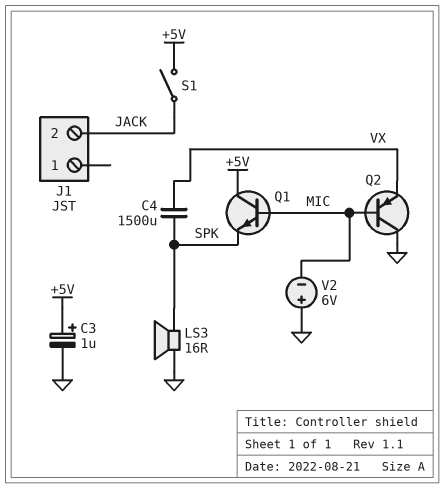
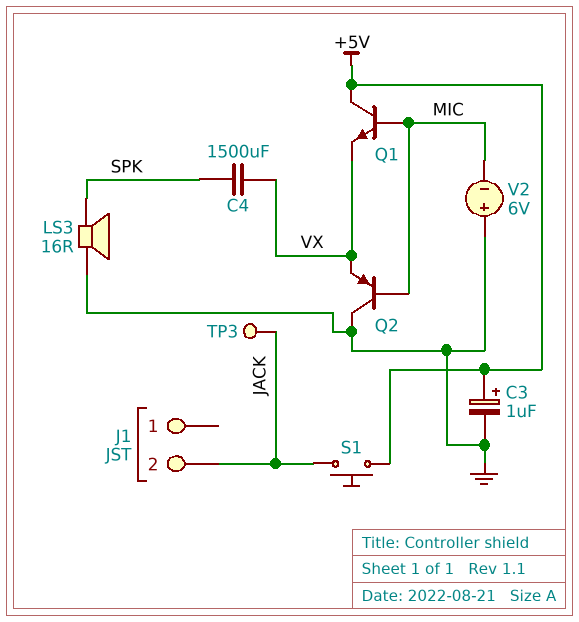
Q1: NPN (B MIC, C +5V, E SPK) -> NPN (B MIC, C +5V, E VX)
S1: switch (+5V, JACK) -> button (+5V, JACK)
TP3: none -> test point (JACK)

